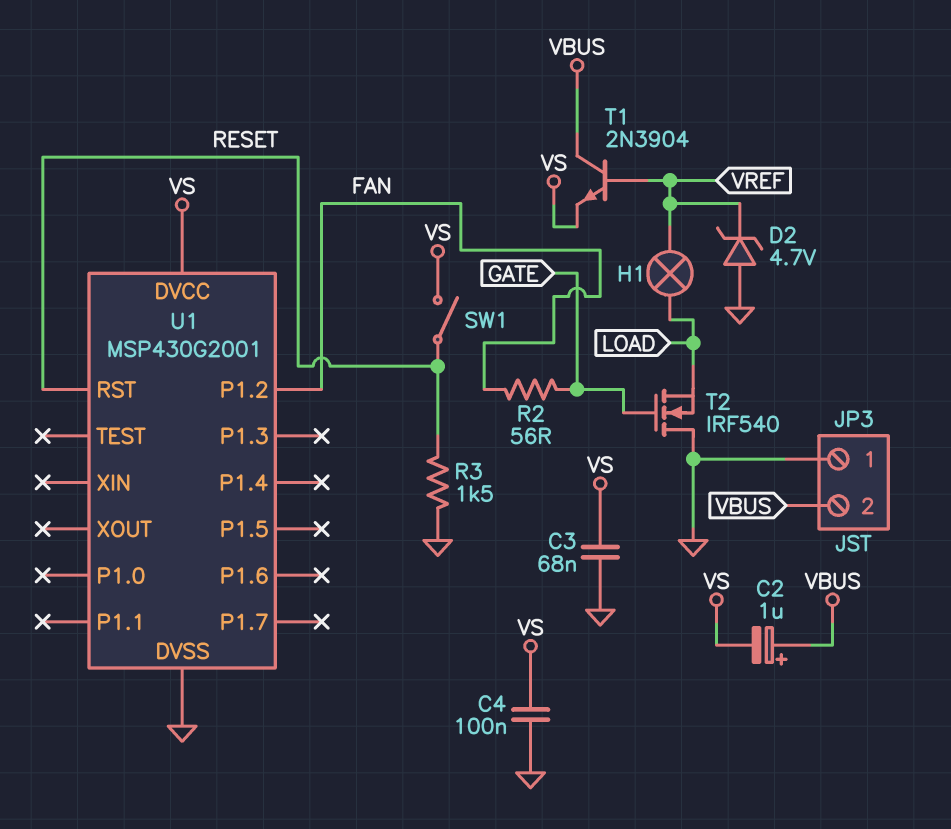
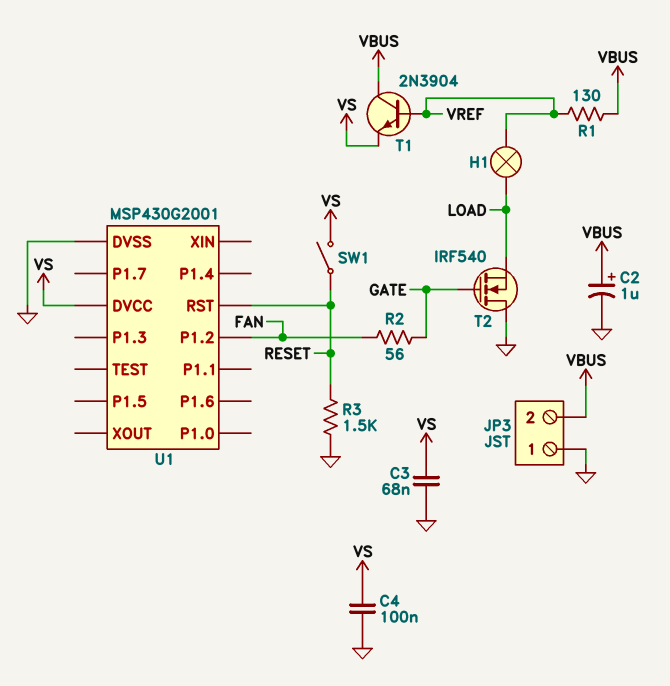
C2: 1uF (plus VBUS, minus VS) -> 1uF (plus VBUS, minus GND)
D2: zener 4.7V (A GND, K VREF) -> none
R1: none -> 130 (VBUS, VREF)

